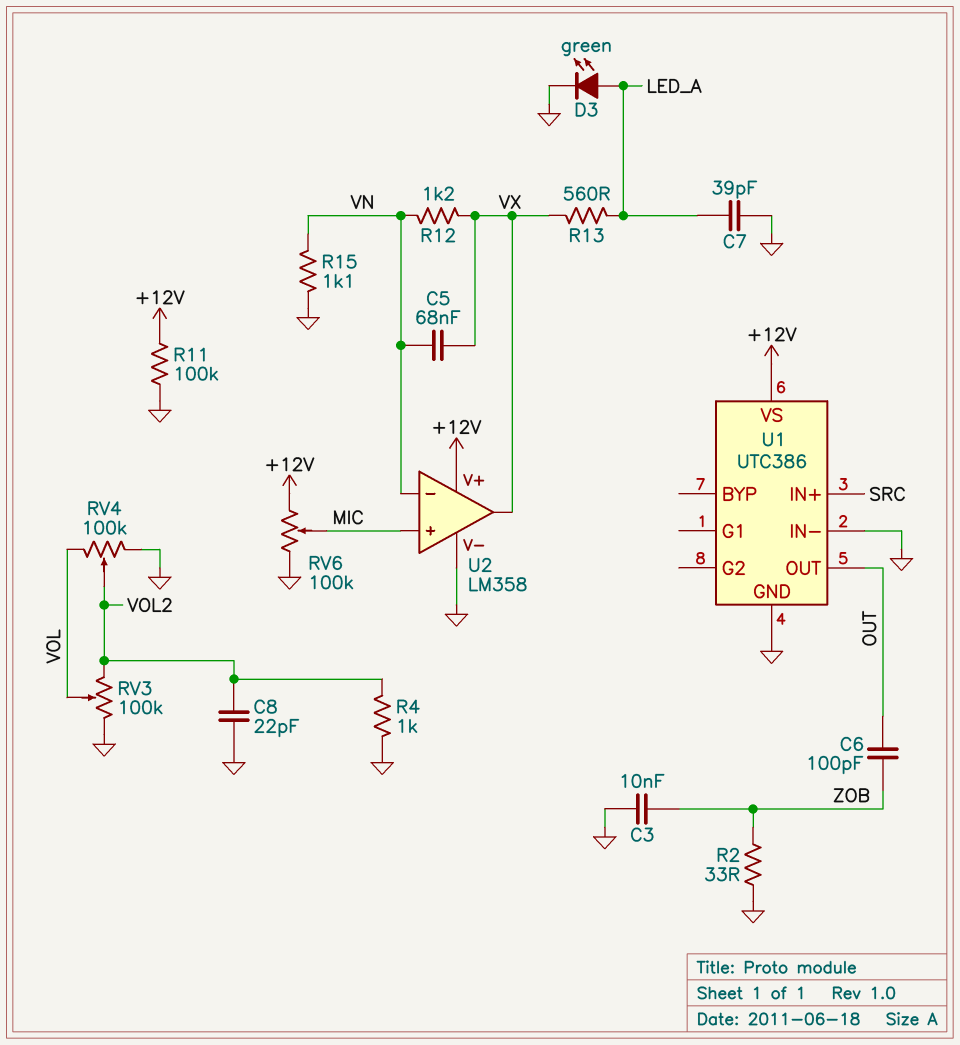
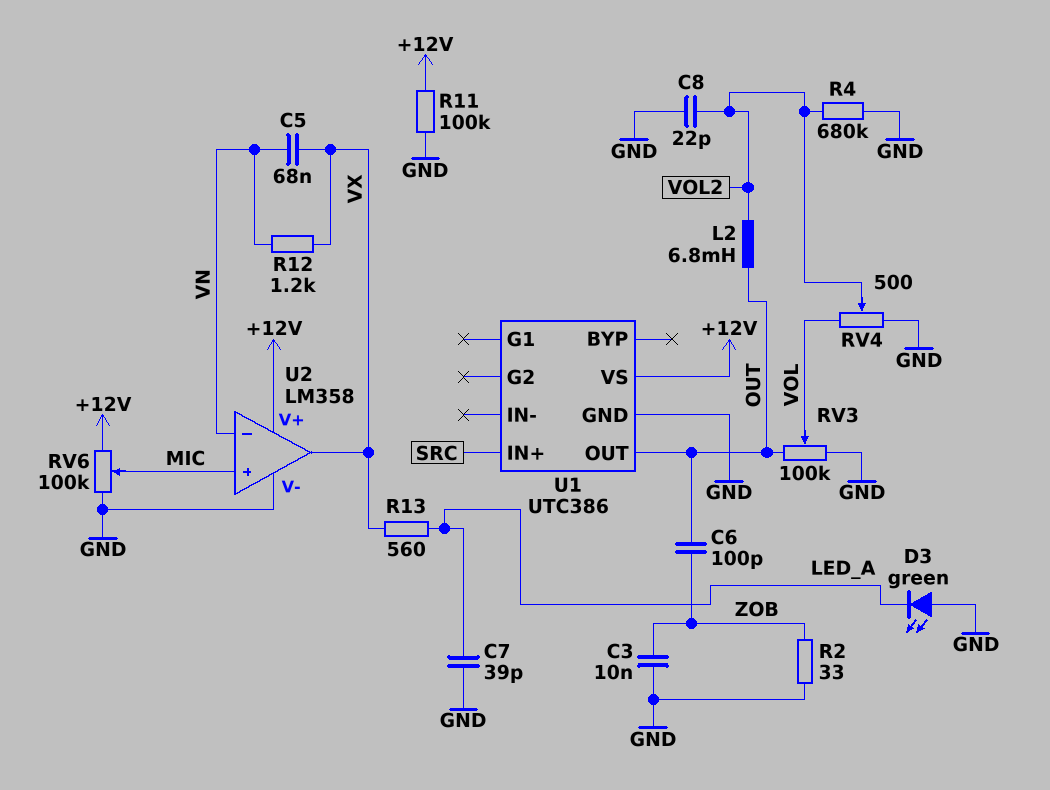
D3: LED green (A LED_A, K GND) -> LED green (A GND, K LED_A)
L2: none -> 6.8mH (OUT, VOL2)
R4: 1k (GND, VOL2) -> 680k (GND, VOL2)
R15: 1.1k (GND, VN) -> none
RV3: 100k (GND, VOL2, wiper VOL) -> 100k (GND, OUT, wiper VOL)
RV4: 100k (GND, VOL, wiper VOL2) -> 500 (GND, VOL, wiper VOL2)
U1 pin IN-: GND -> none

